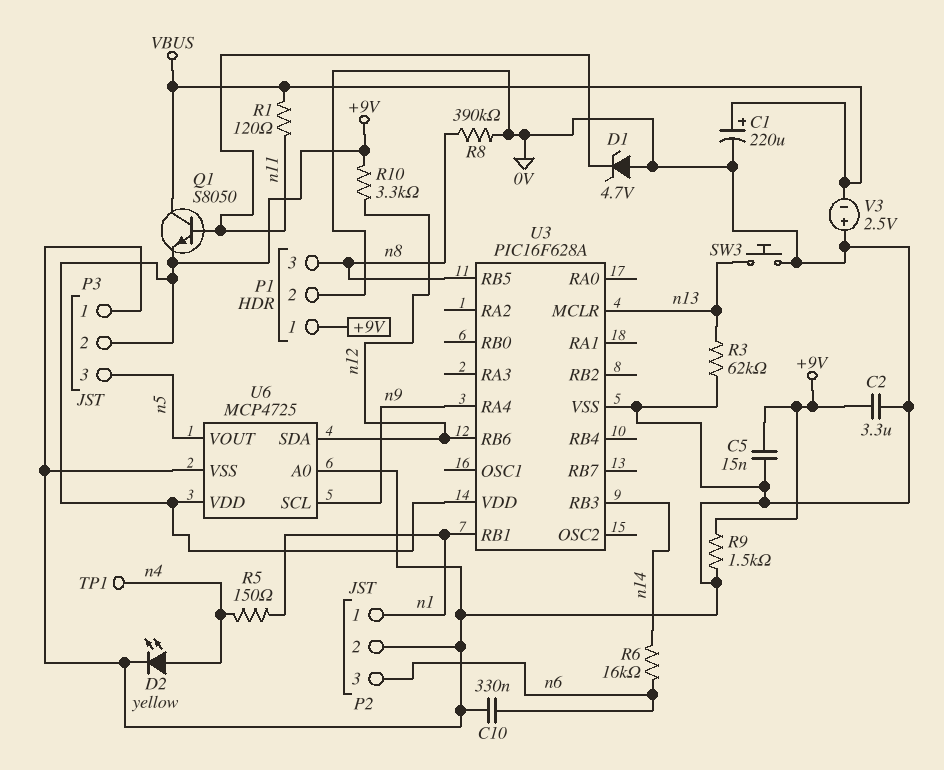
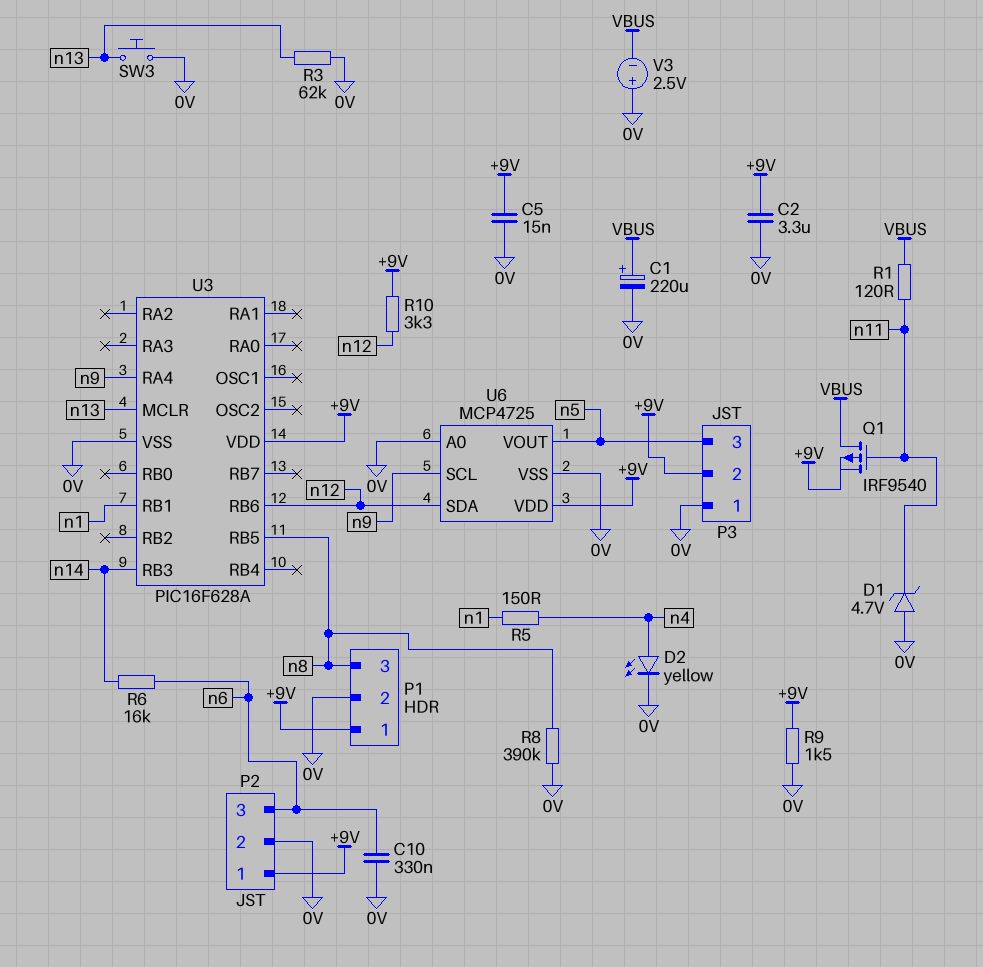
P2 pin 1: n1 -> +9V
Q1: NPN S8050 (B n11, C VBUS, E +9V) -> PMOS IRF9540 (G n11, D VBUS, S +9V)
TP1: test point (n4) -> none

